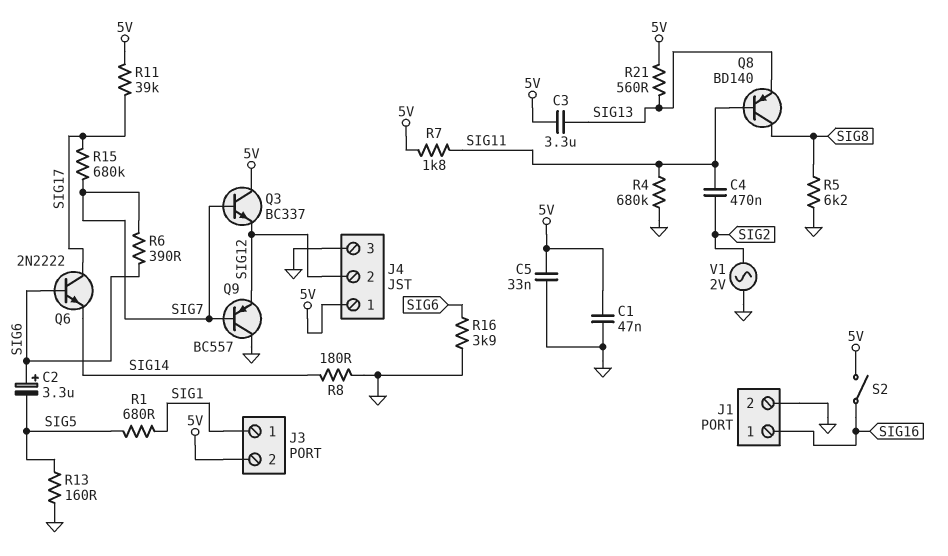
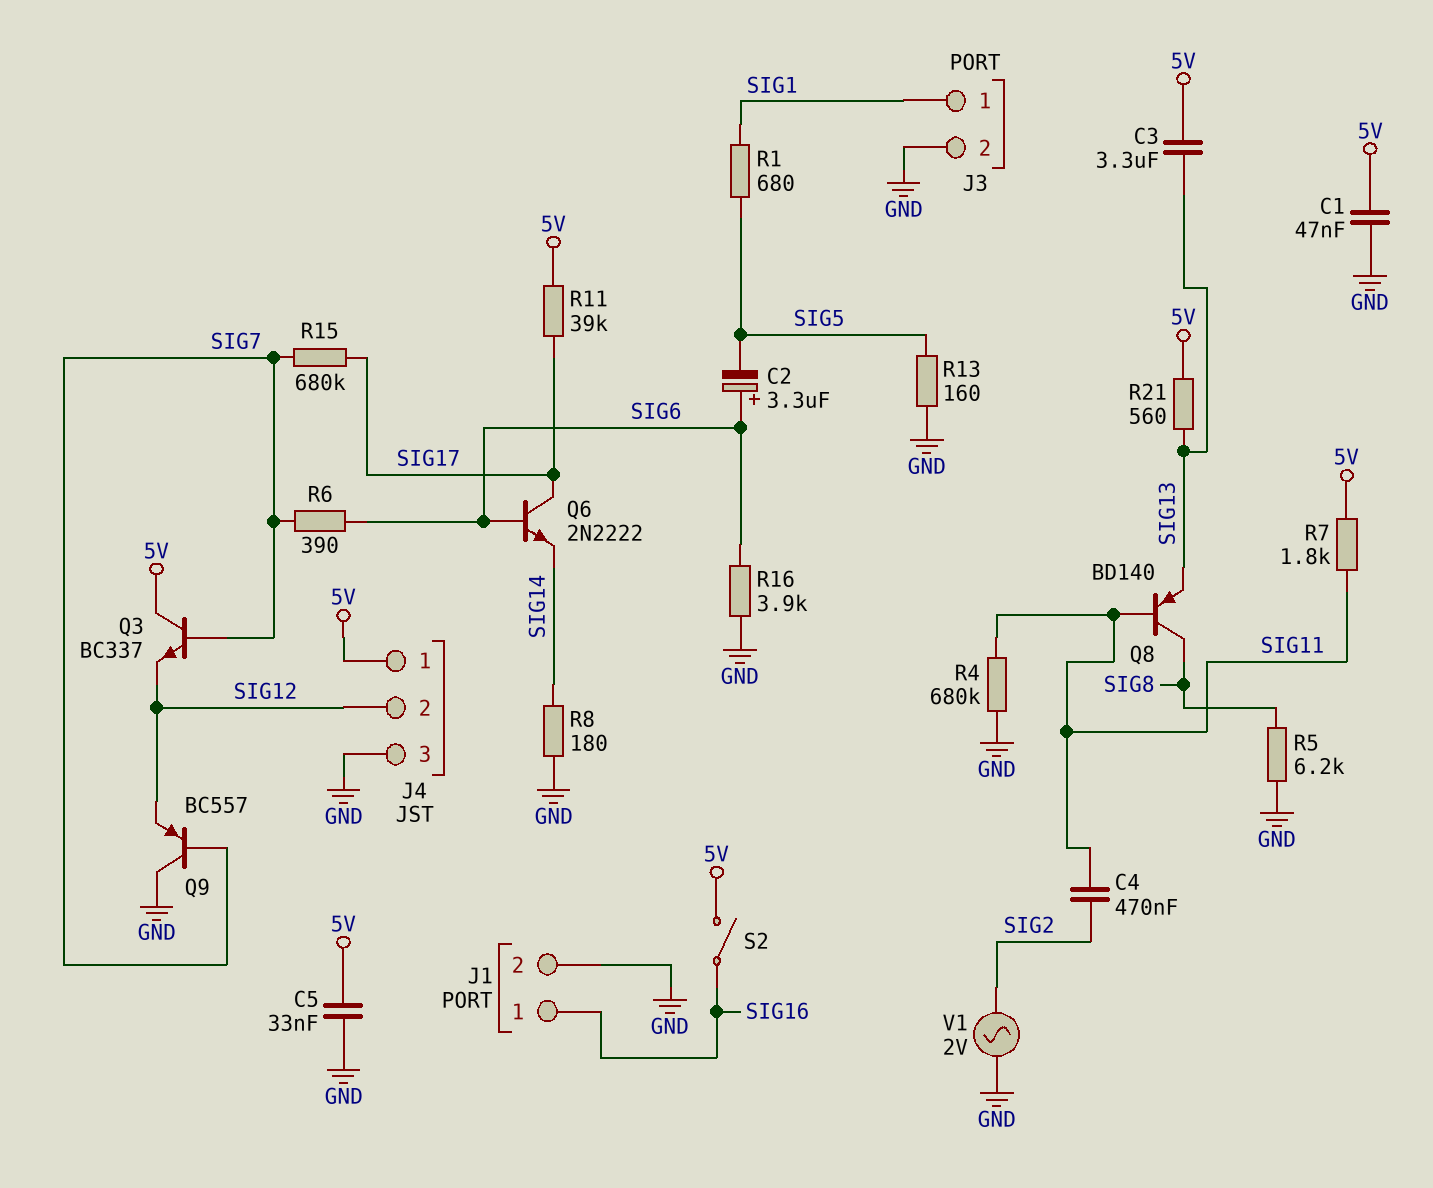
J3 pin 2: 5V -> GND

